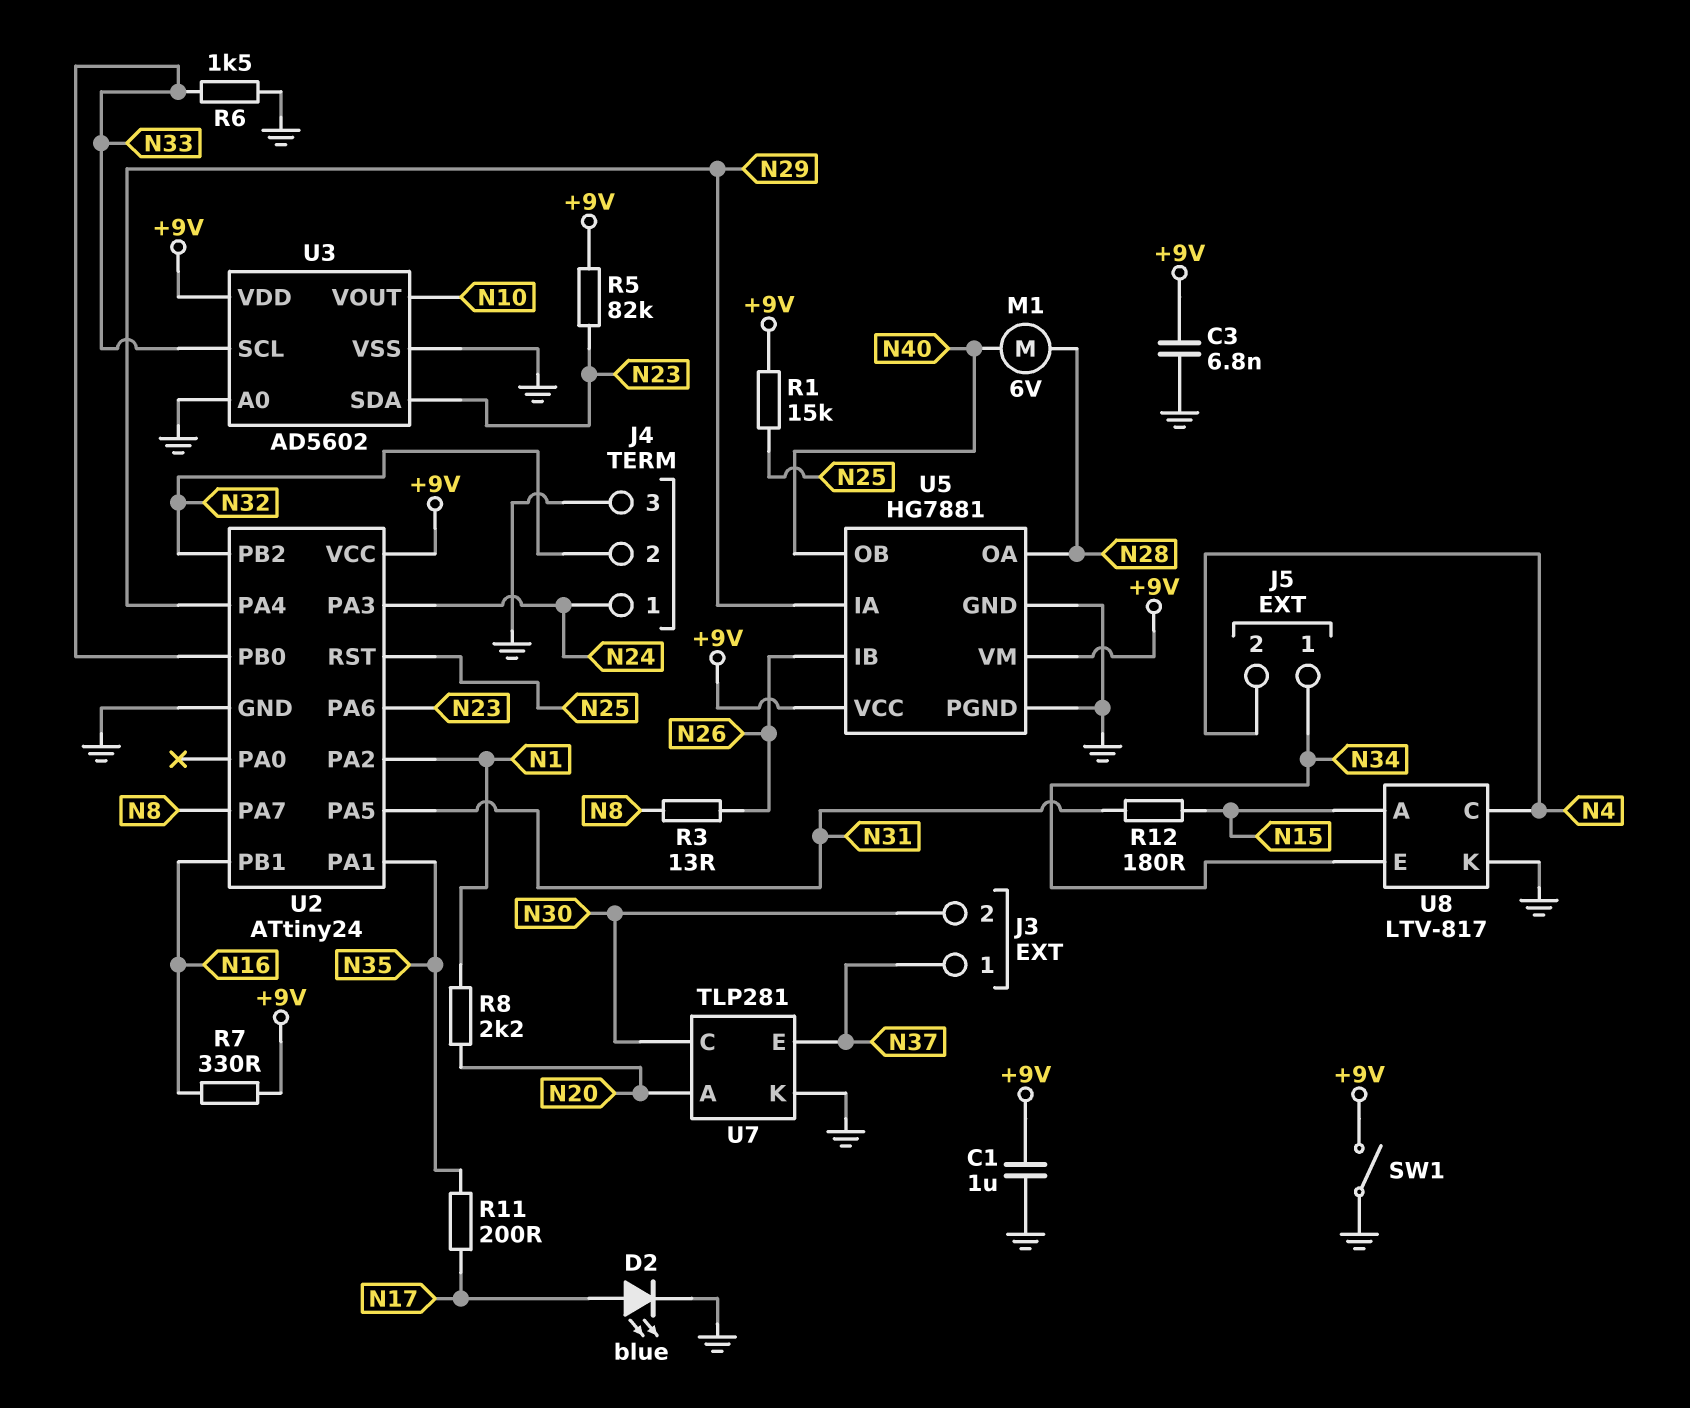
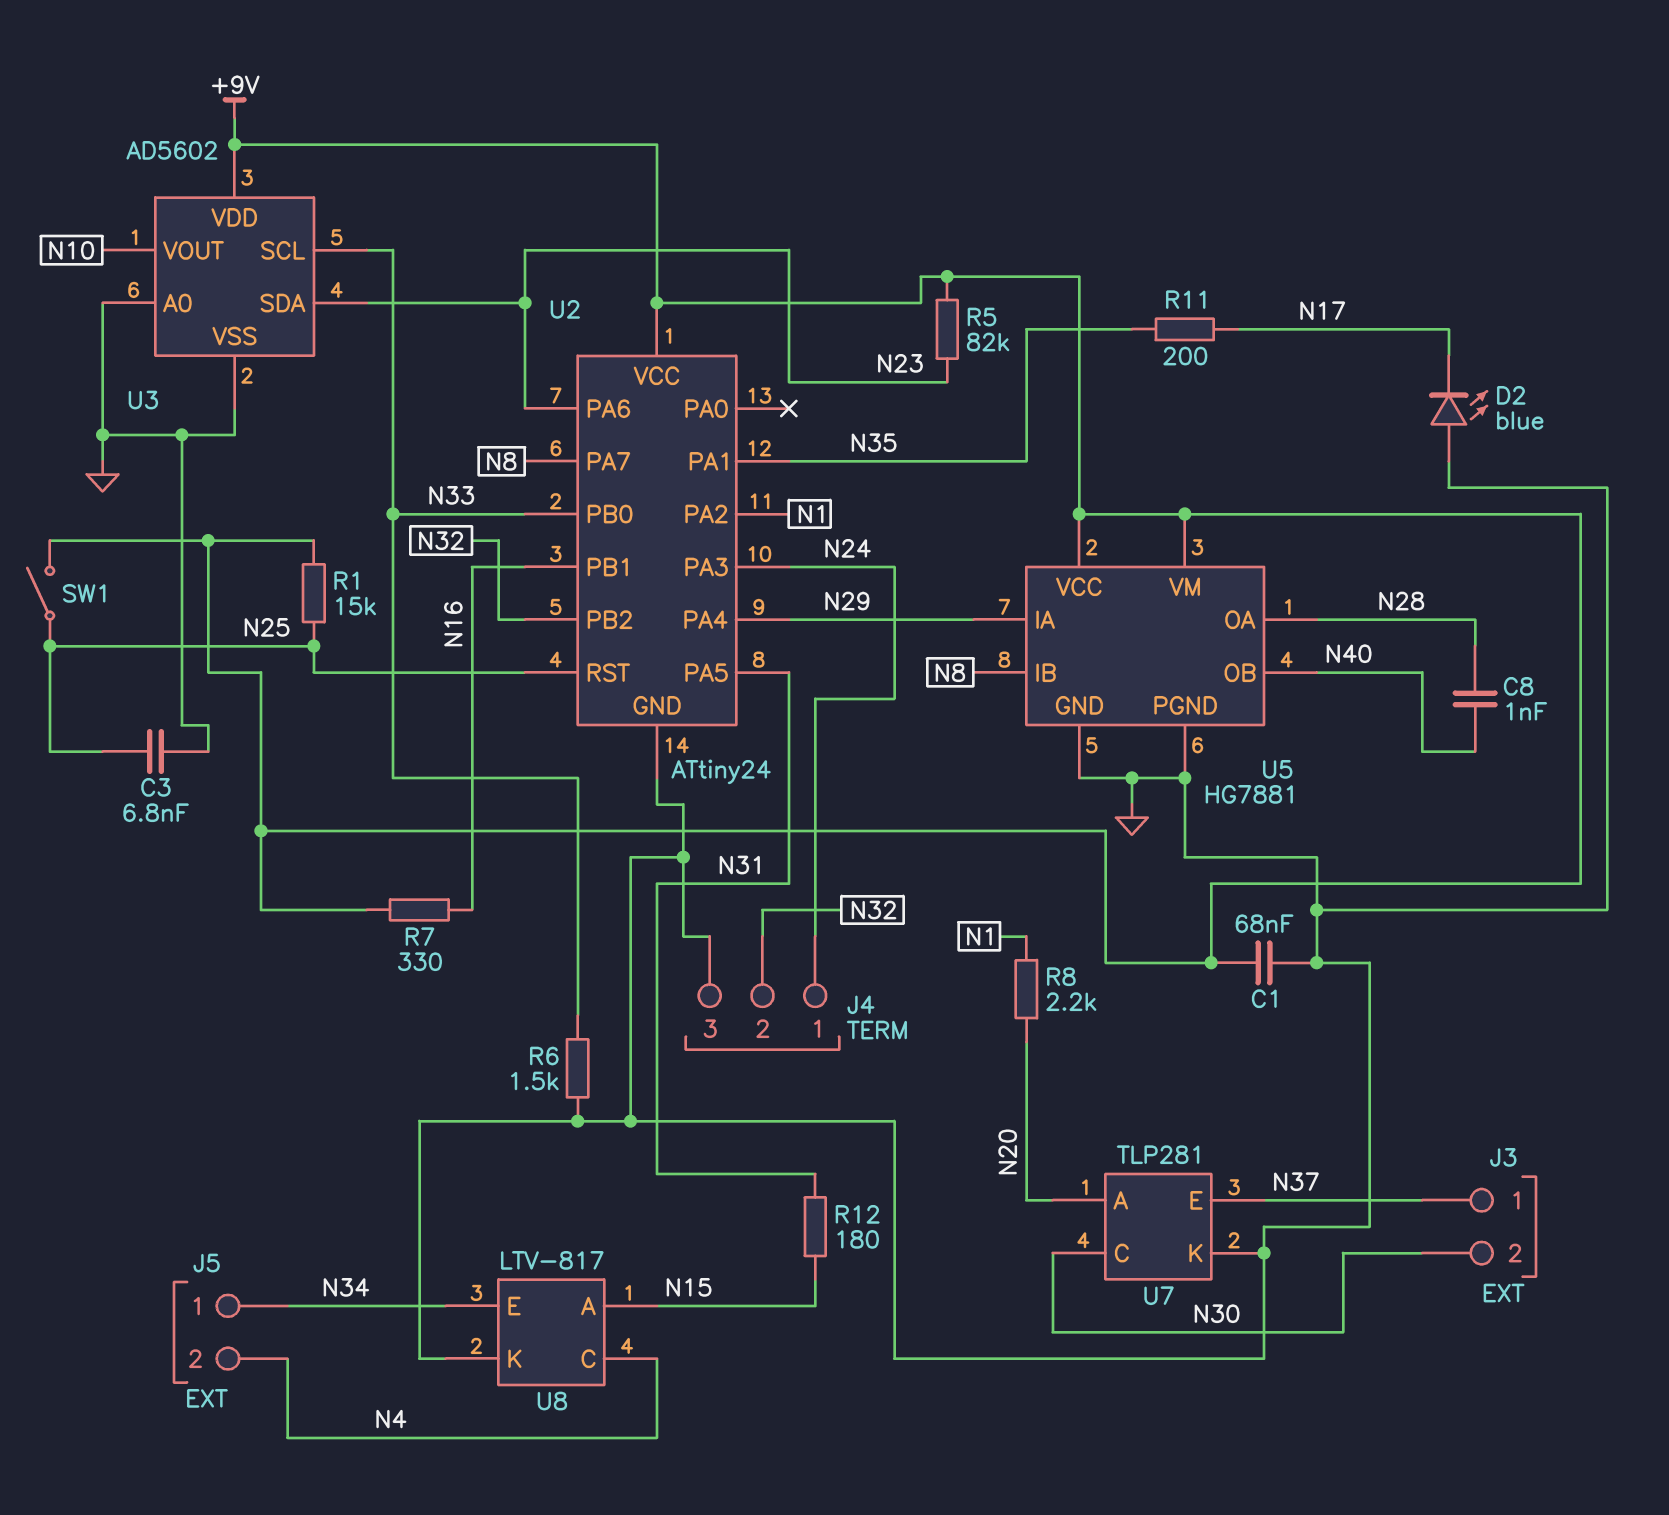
C1: 1uF (+9V, GND) -> 68nF (+9V, GND)
C3: 6.8nF (+9V, GND) -> 6.8nF (GND, N25)
C8: none -> 1nF (N28, N40)
D2: LED blue (A N17, K GND) -> LED blue (A GND, K N17)
M1: motor 6V (N28, N40) -> none
R3: 13 (N8, N26) -> none
SW1: switch (+9V, GND) -> switch (+9V, N25)
U5 pin IB: N26 -> N8

